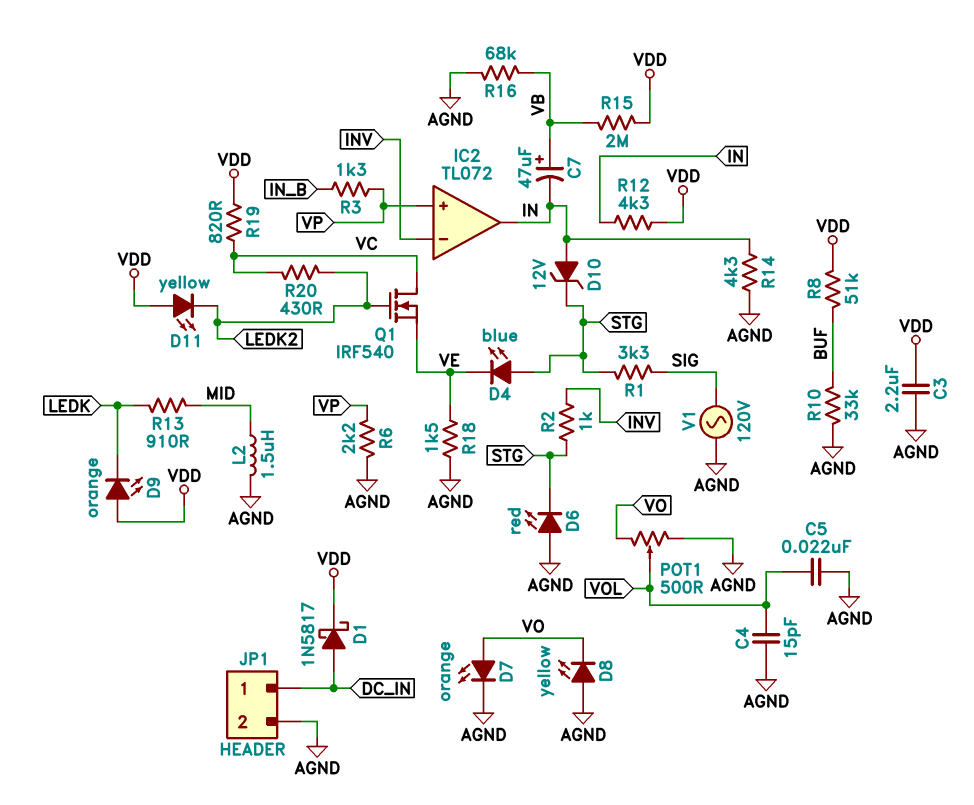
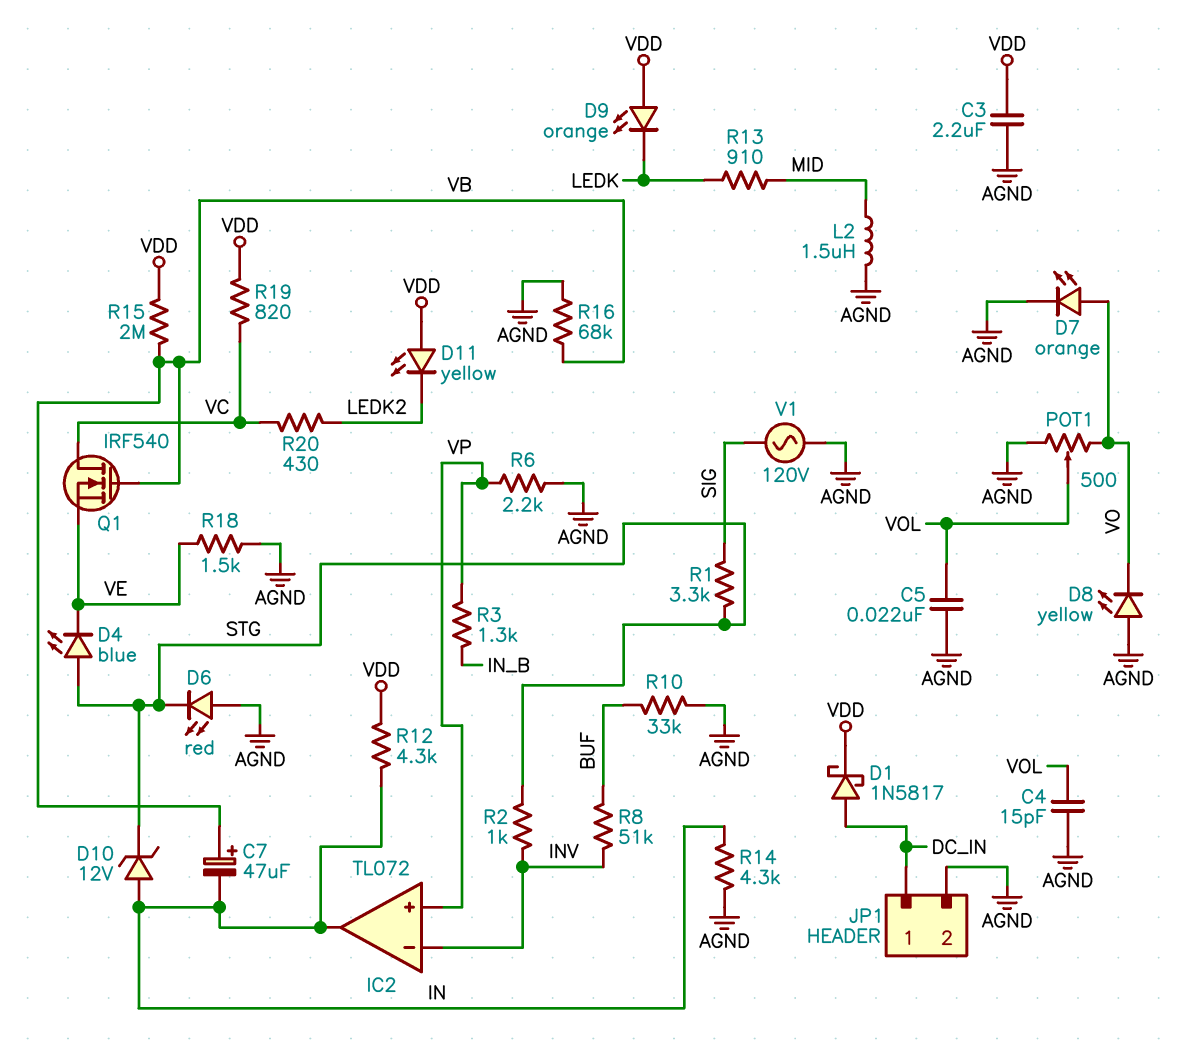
Q1: NMOS IRF540 (G LEDK2, D VC, S VE) -> NMOS IRF540 (G VB, D VC, S VE)
R8: 51k (BUF, VDD) -> 51k (BUF, INV)

